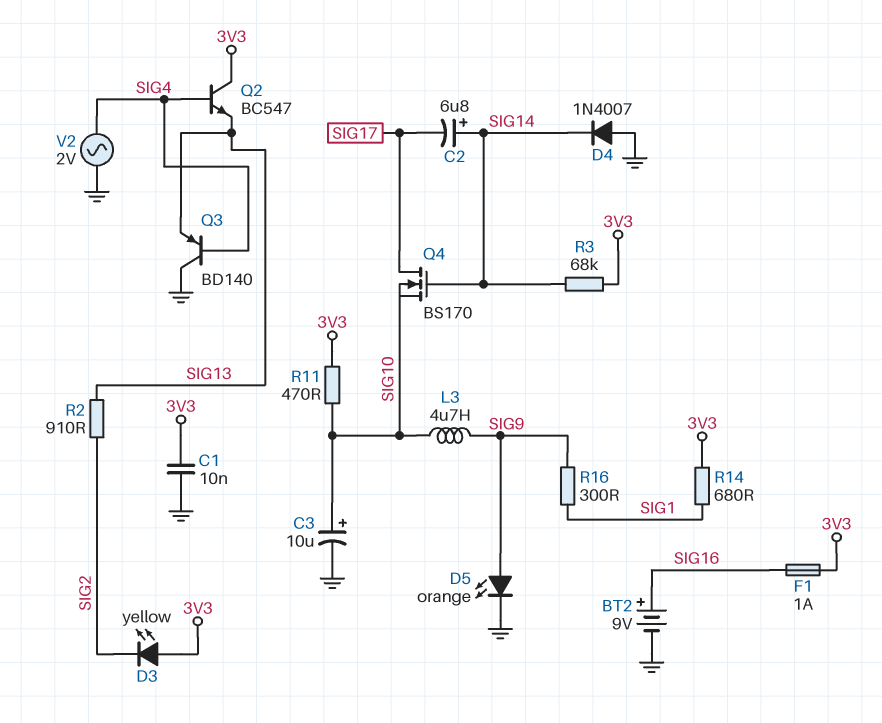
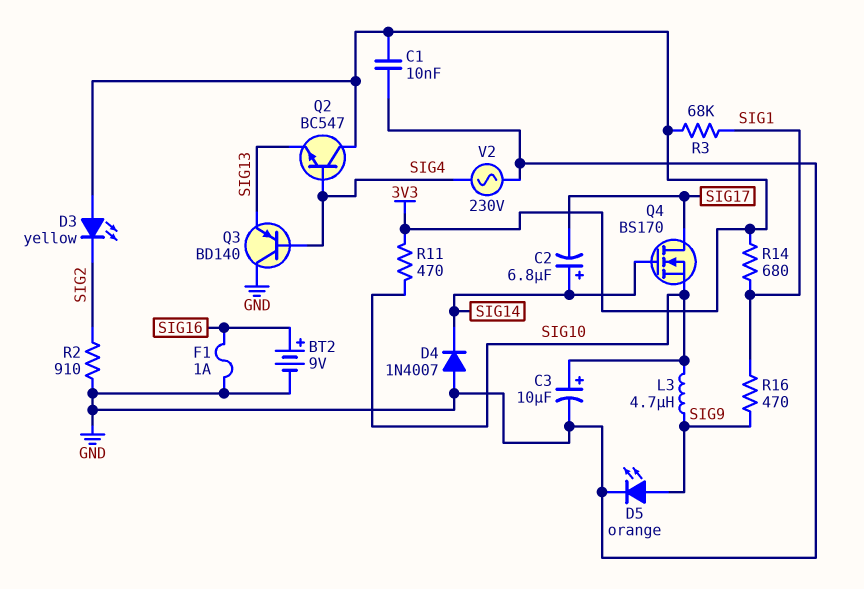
F1: 1A (3V3, SIG16) -> 1A (GND, SIG16)
R2: 910 (SIG2, SIG13) -> 910 (GND, SIG2)
R3: 68k (3V3, SIG14) -> 68k (3V3, SIG1)
R16: 300 (SIG1, SIG9) -> 470 (SIG1, SIG9)
V2: AC 2V (GND, SIG4) -> AC 230V (GND, SIG4)

